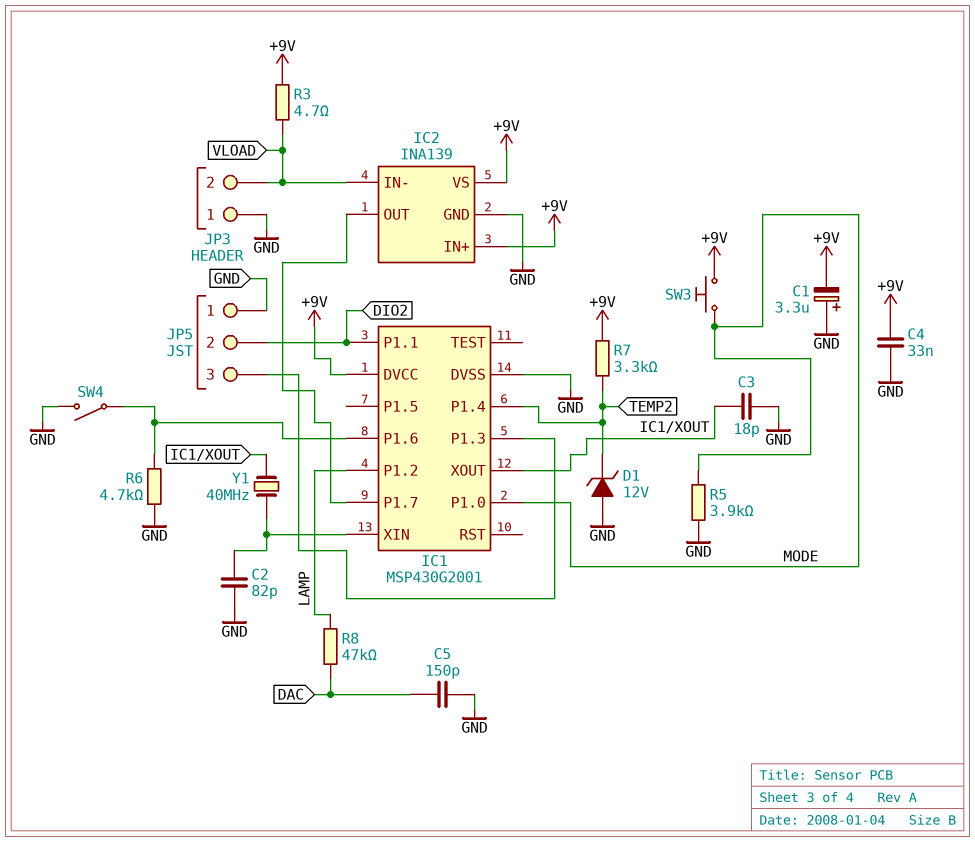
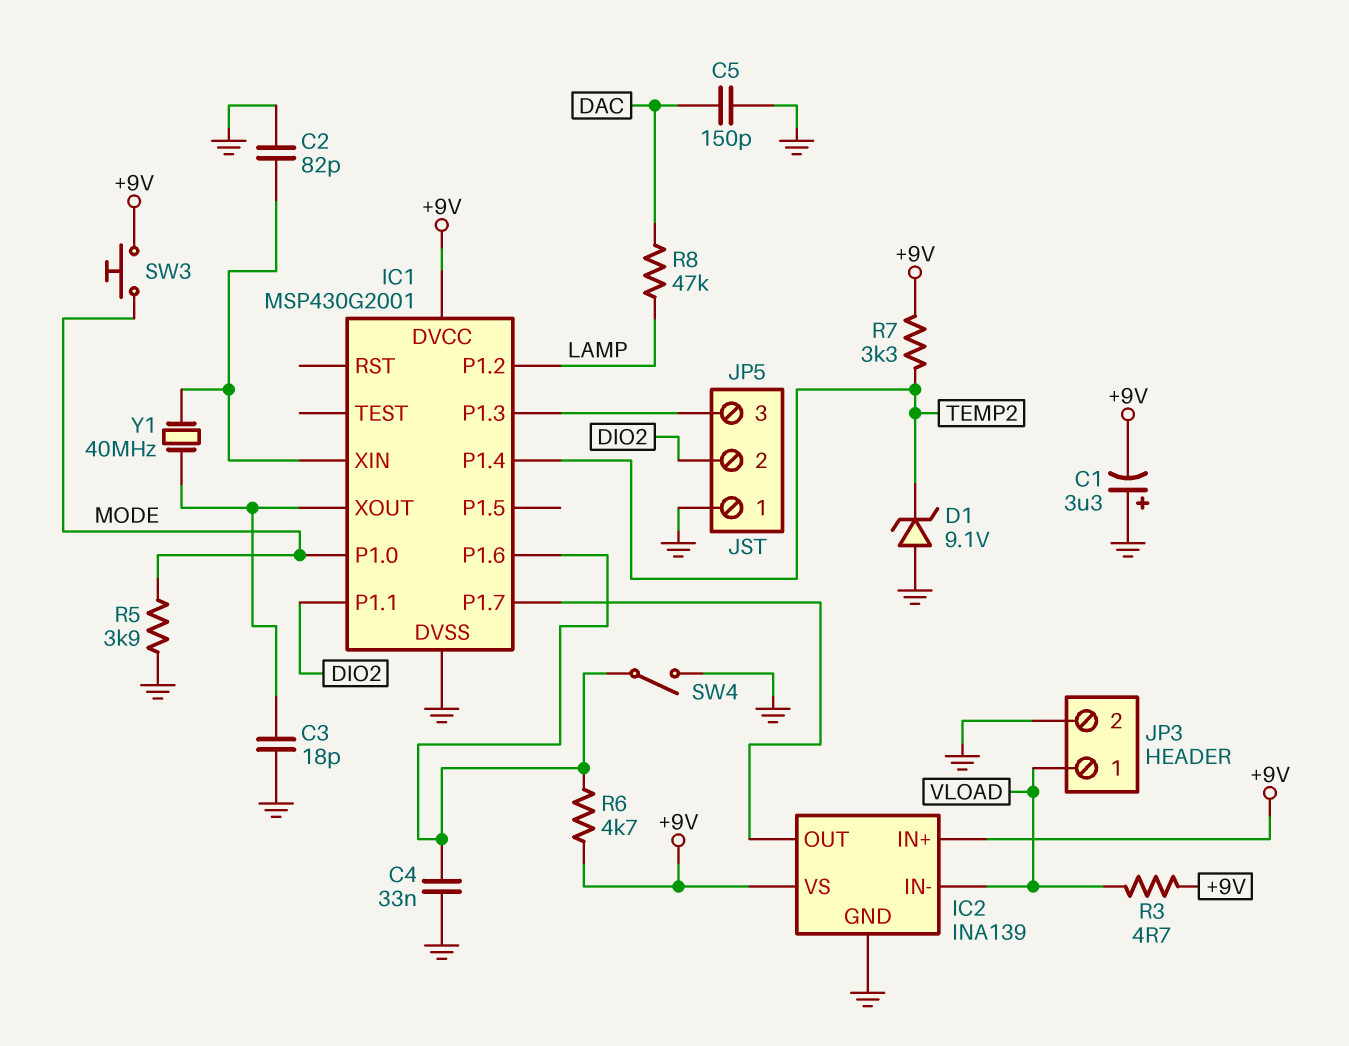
C4: 33nF (+9V, GND) -> 33nF (GND, IC1/P1.6)
D1: zener 12V (A GND, K TEMP2) -> zener 9.1V (A GND, K TEMP2)
JP3 pin 1: GND -> VLOAD
JP3 pin 2: VLOAD -> GND
R6: 4.7k (GND, IC1/P1.6) -> 4.7k (+9V, IC1/P1.6)

